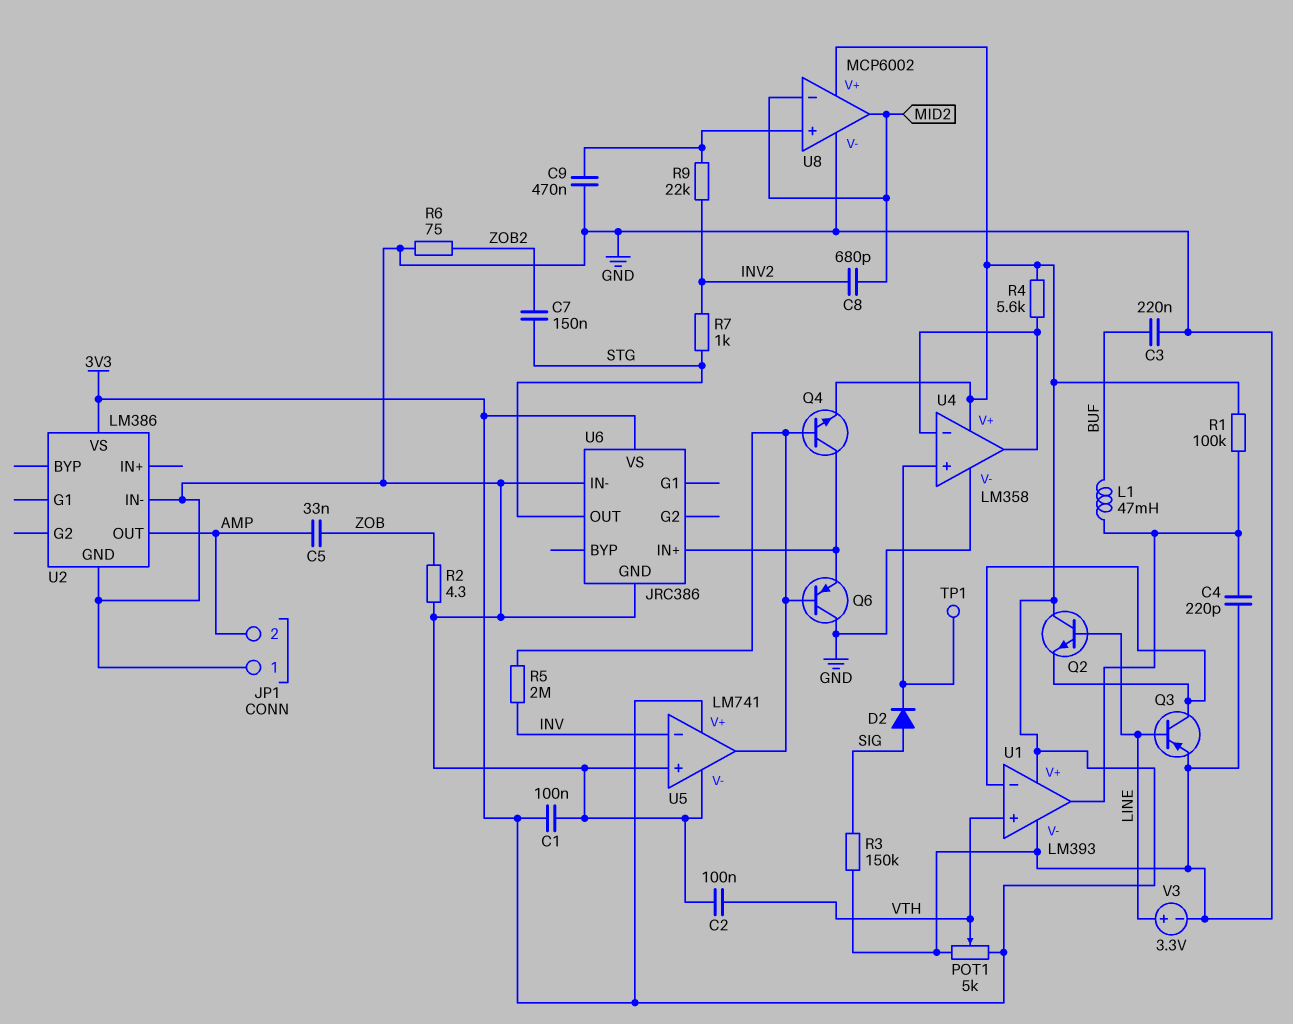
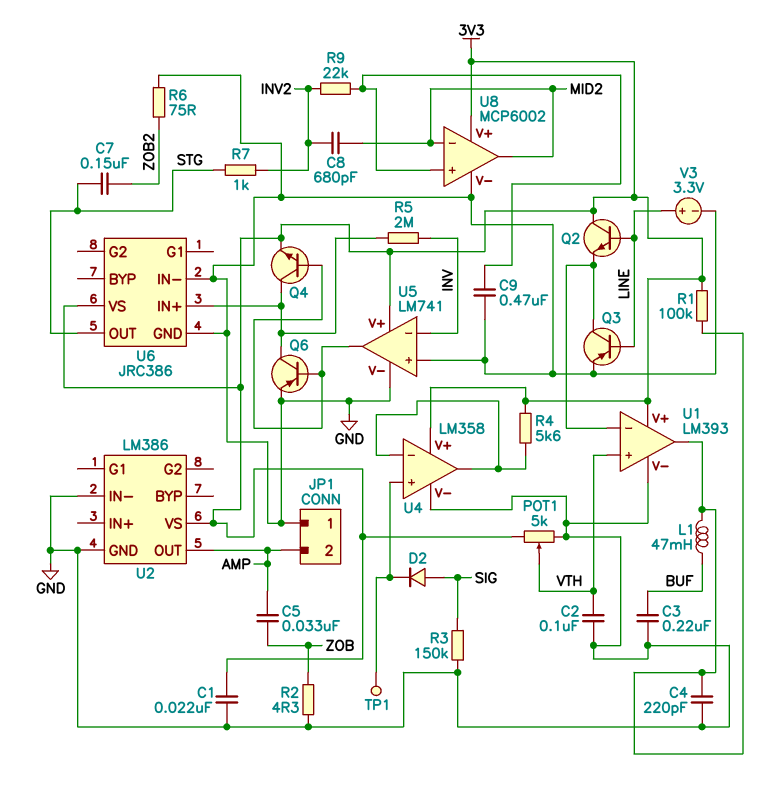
C1: 100nF (3V3, GND) -> 22nF (3V3, GND)
Q6: PNP (B U5/out, C GND, E U6/IN+) -> PNP (B U5/out, C U6/IN+, E GND)
R5: 2M (INV, U5/out) -> 2M (INV, U6/IN+)

